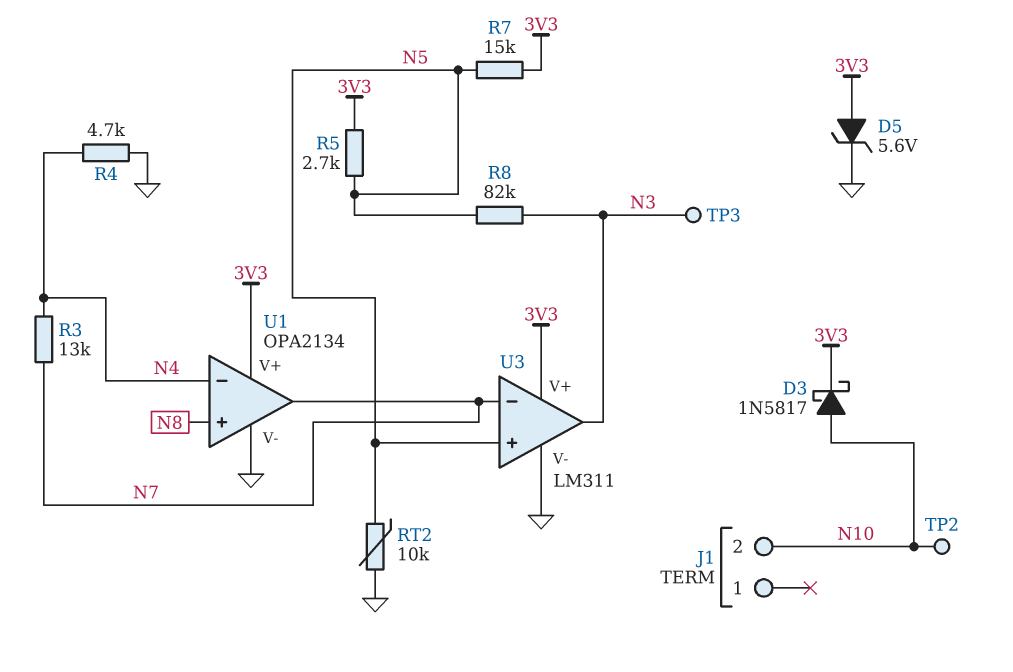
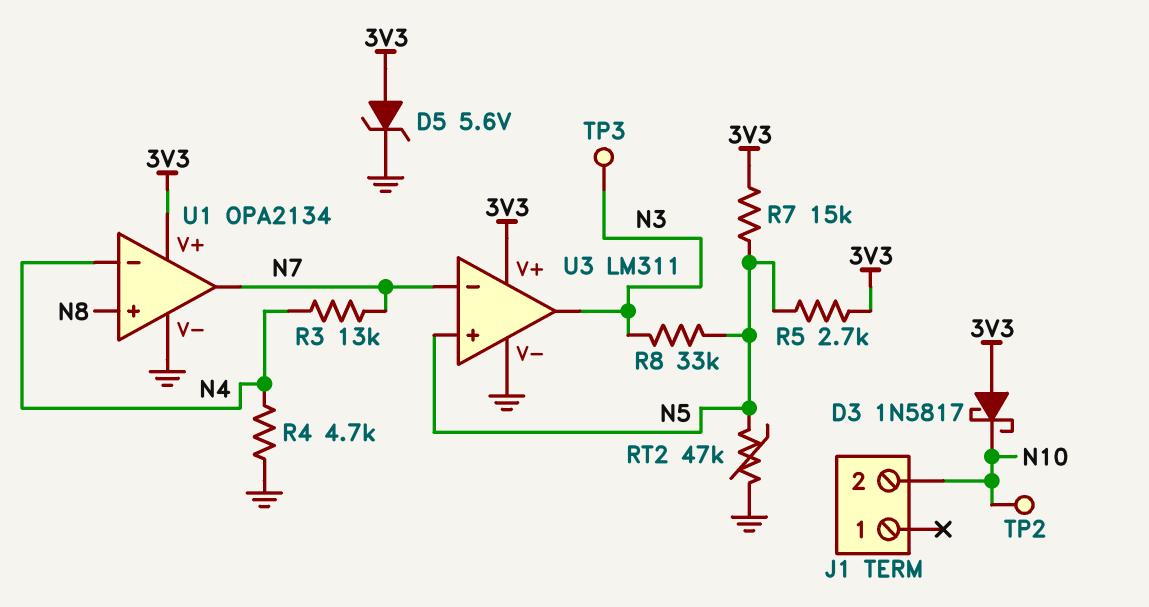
D3: schottky 1N5817 (A N10, K 3V3) -> schottky 1N5817 (A 3V3, K N10)
R8: 82k (N3, N5) -> 33k (N3, N5)
RT2: 10k (GND, N5) -> 47k (GND, N5)

